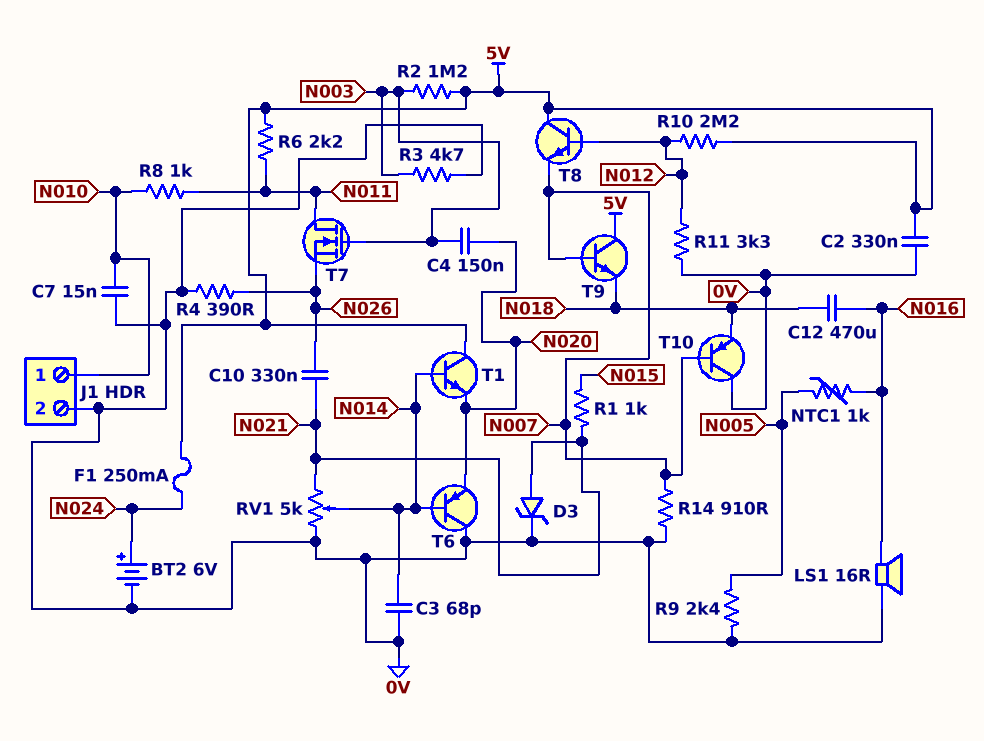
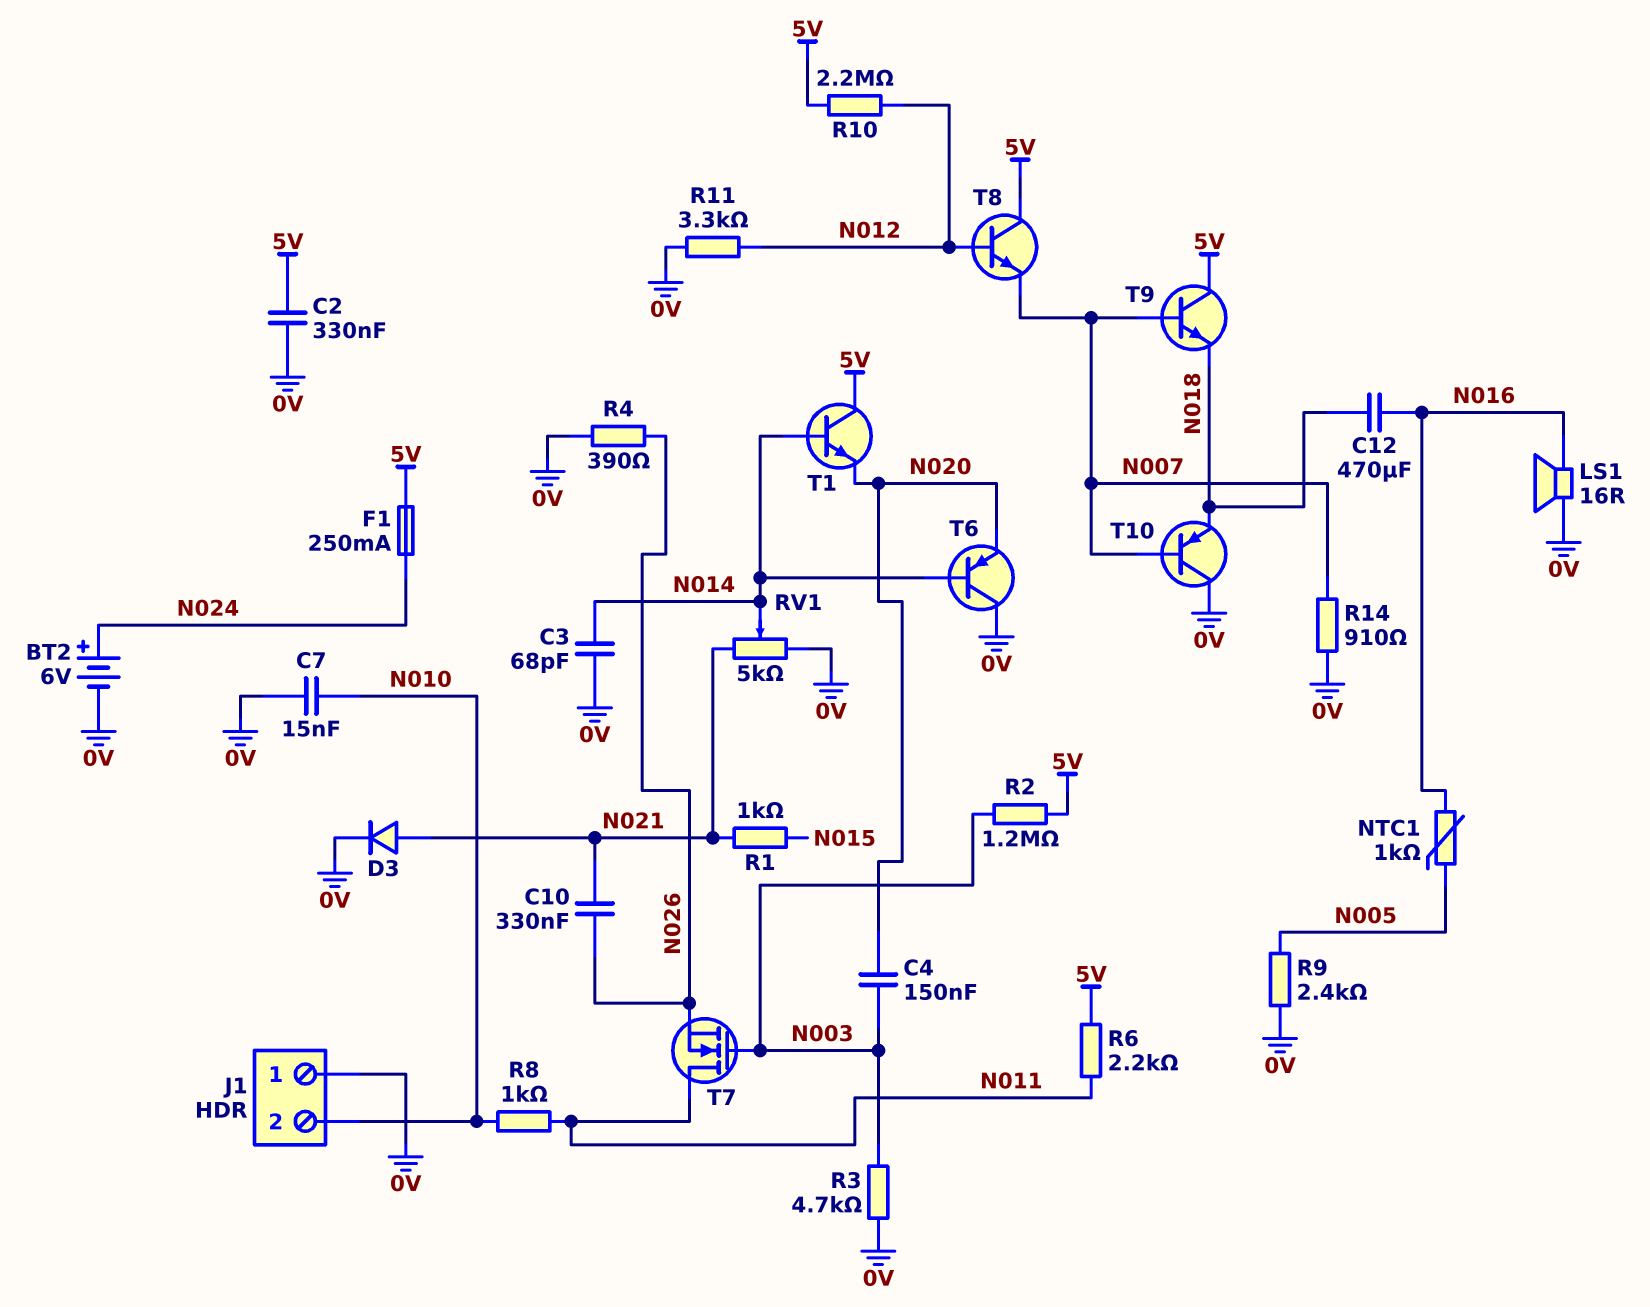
D3: zener (A N021, K 0V) -> diode (A N021, K 0V)
J1 pin 1: N010 -> 0V
J1 pin 2: 0V -> N010

